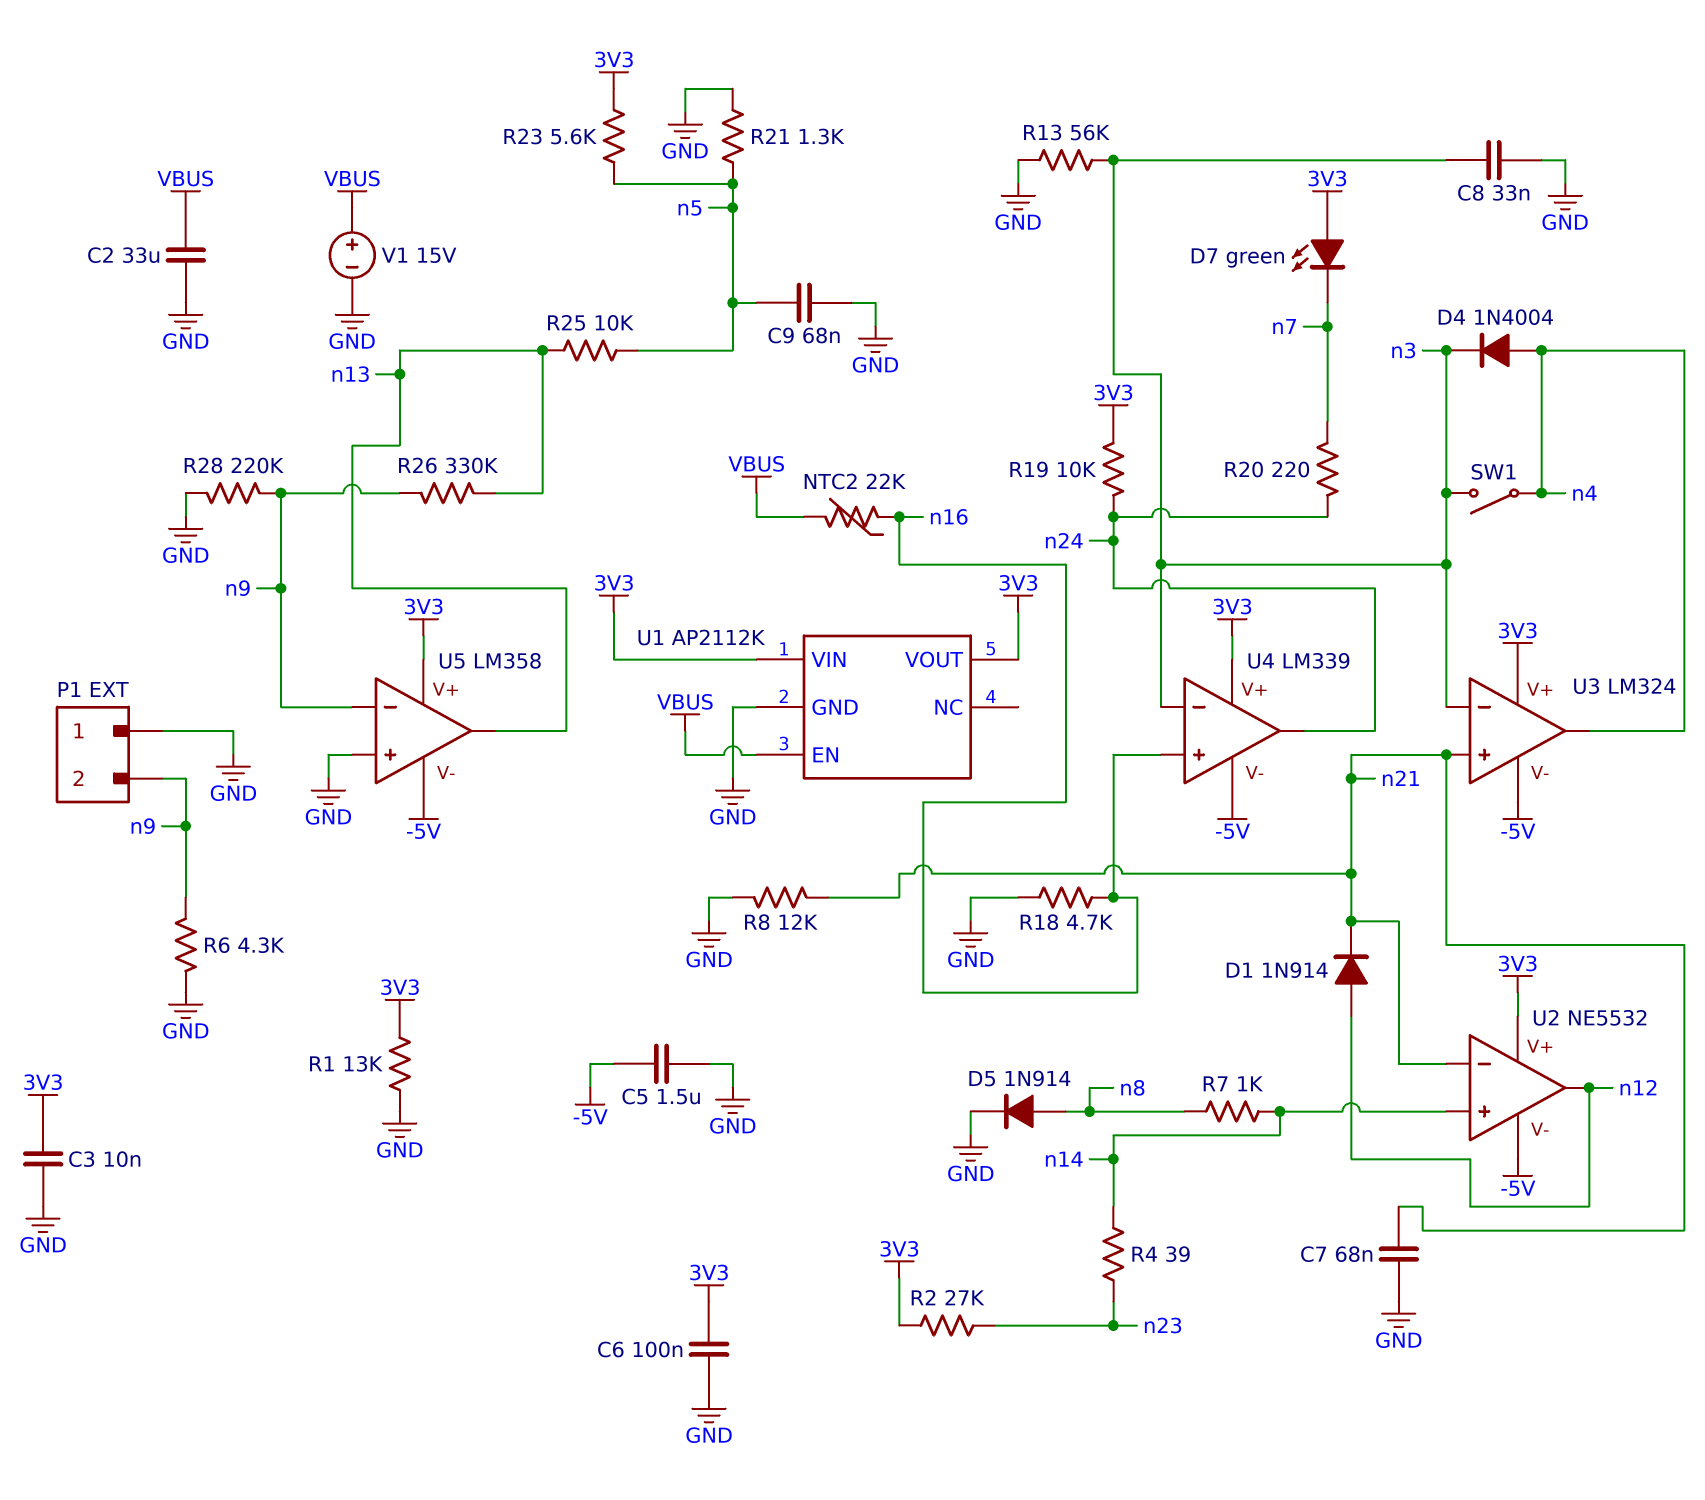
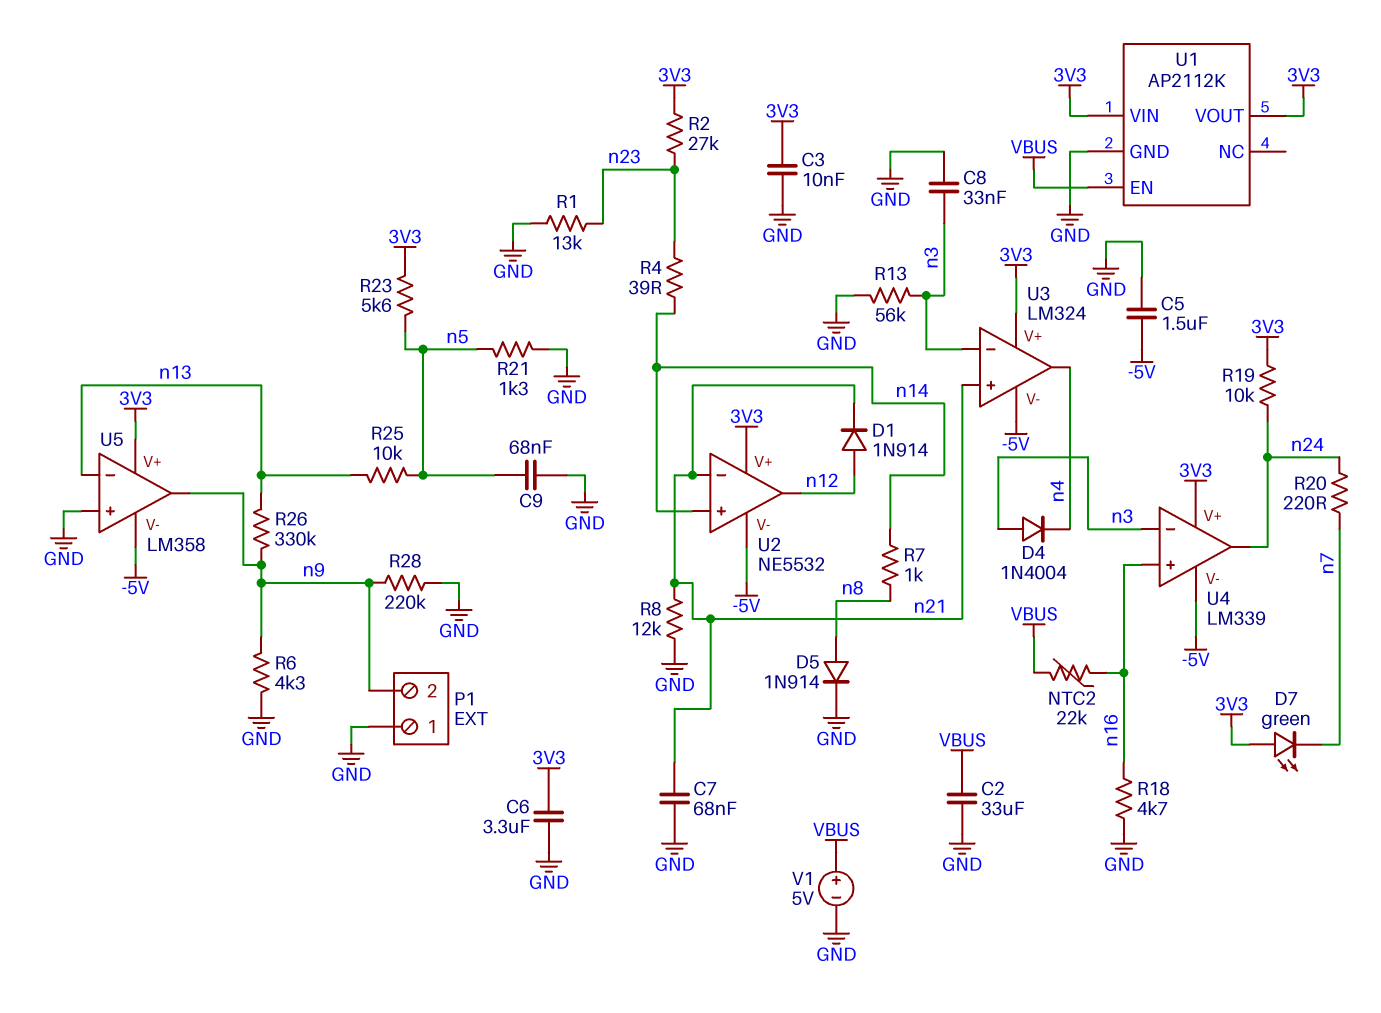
C6: 100nF (3V3, GND) -> 3.3uF (3V3, GND)
D4: diode 1N4004 (A n4, K n3) -> diode 1N4004 (A n3, K n4)
R1: 13k (3V3, GND) -> 13k (GND, n23)
SW1: switch (n3, n4) -> none
U5 pin in-: n9 -> n13
U5 pin out: n13 -> n9
V1: 15V (plus VBUS, minus GND) -> 5V (plus VBUS, minus GND)

